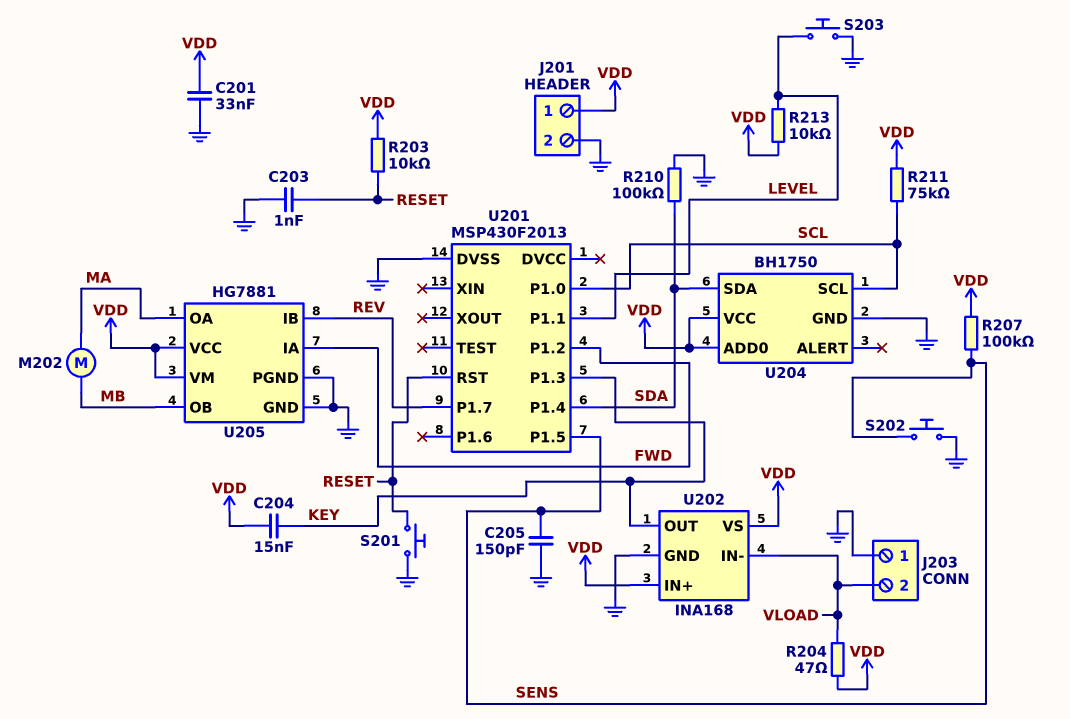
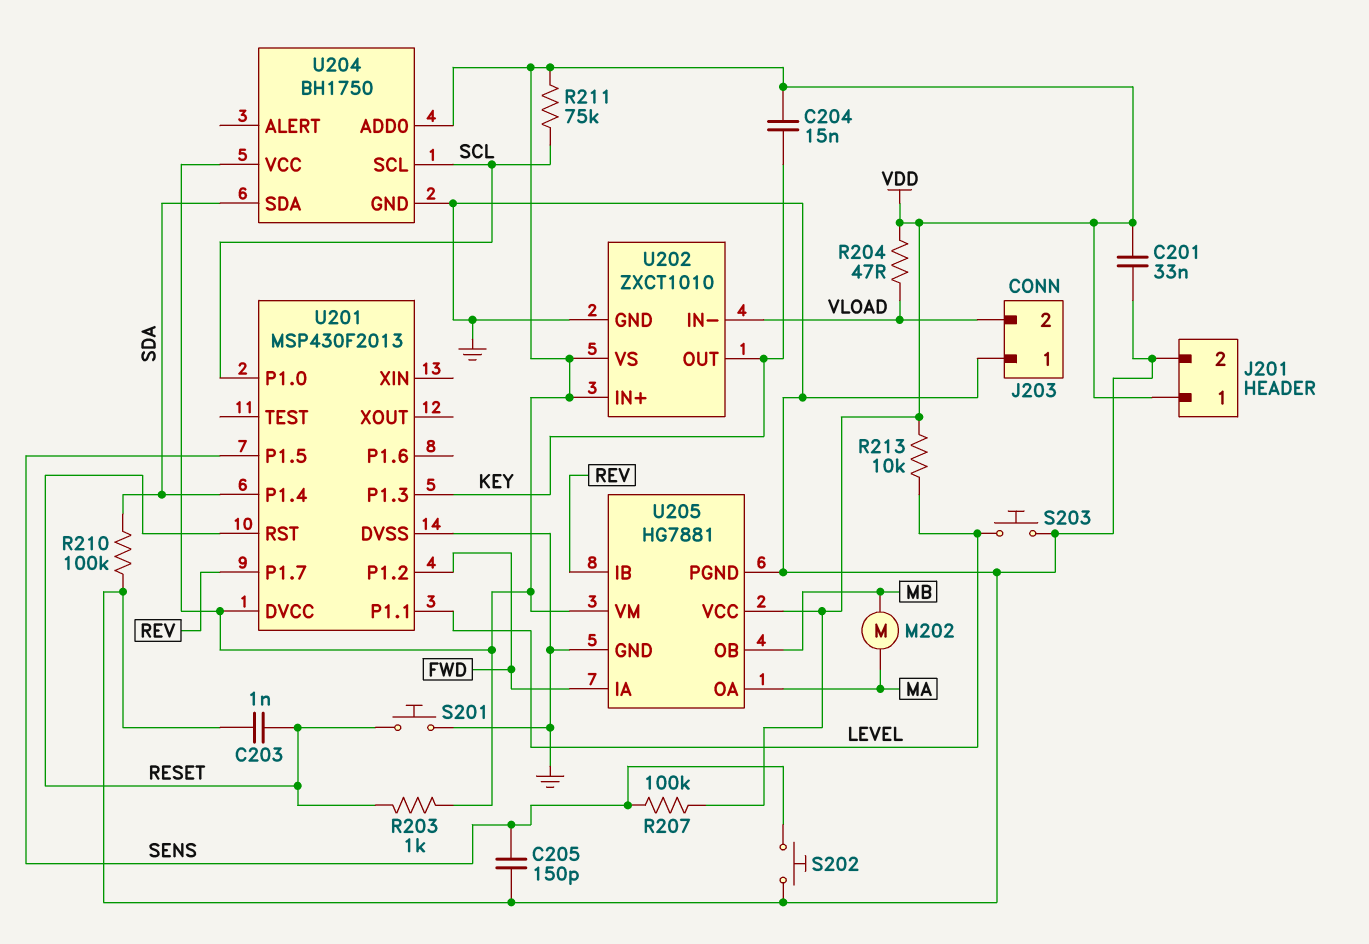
R203: 10k (RESET, VDD) -> 1k (RESET, VDD)
U201 pin DVCC: none -> VDD
U202: INA168 -> ZXCT1010

